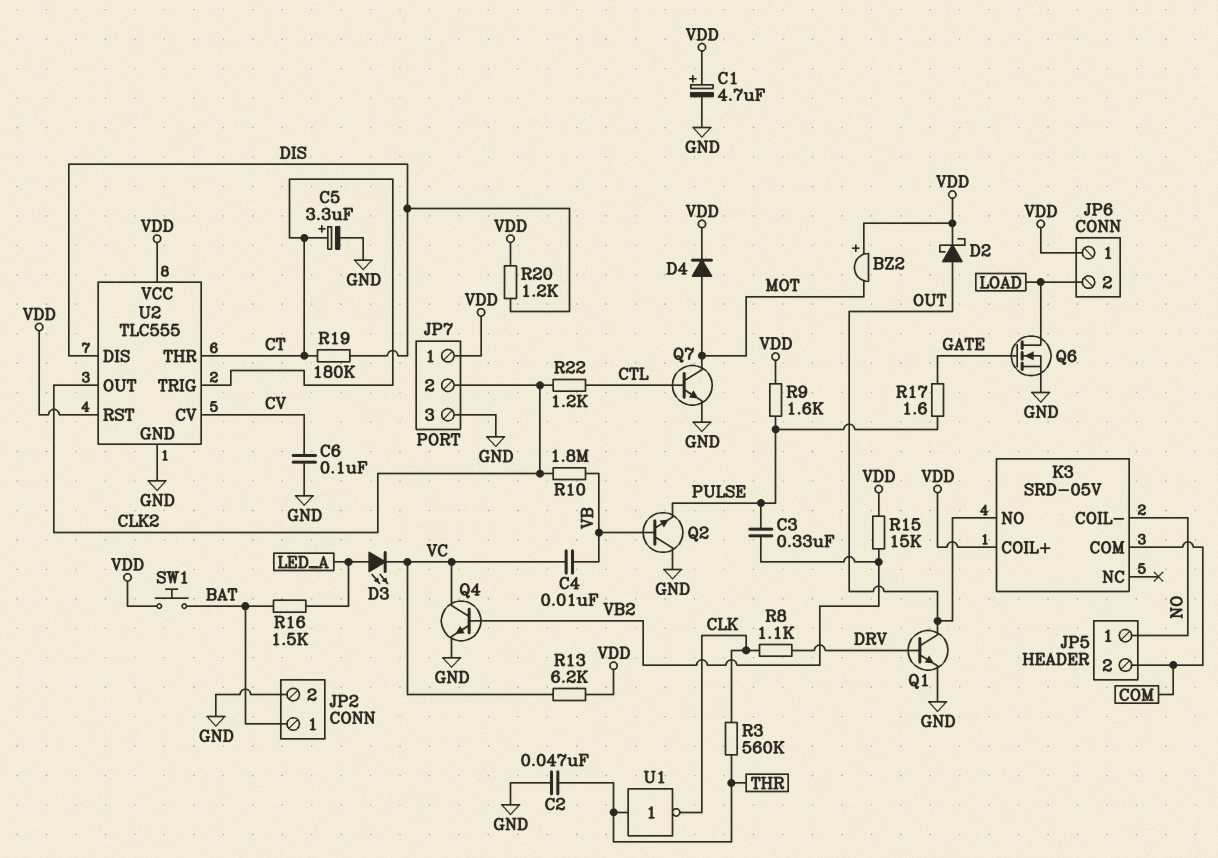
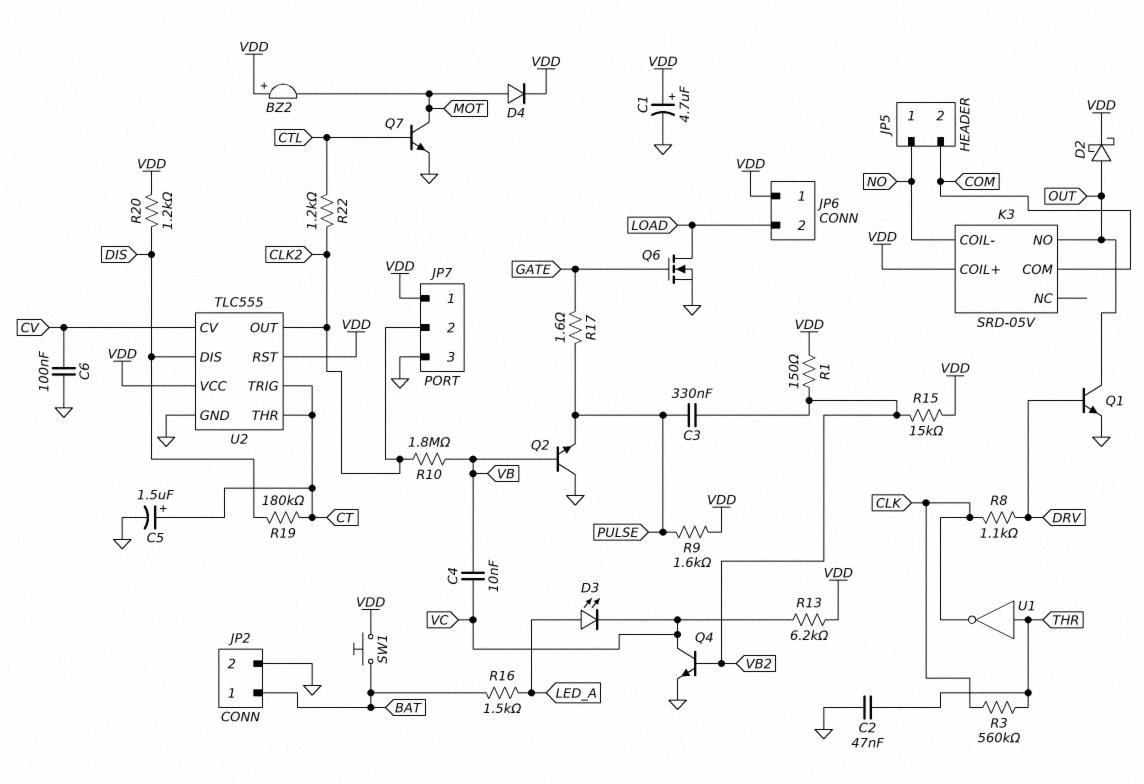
C5: 3.3uF (plus CT, minus GND) -> 1.5uF (plus CT, minus GND)
R1: none -> 150 (VB2, VDD)

